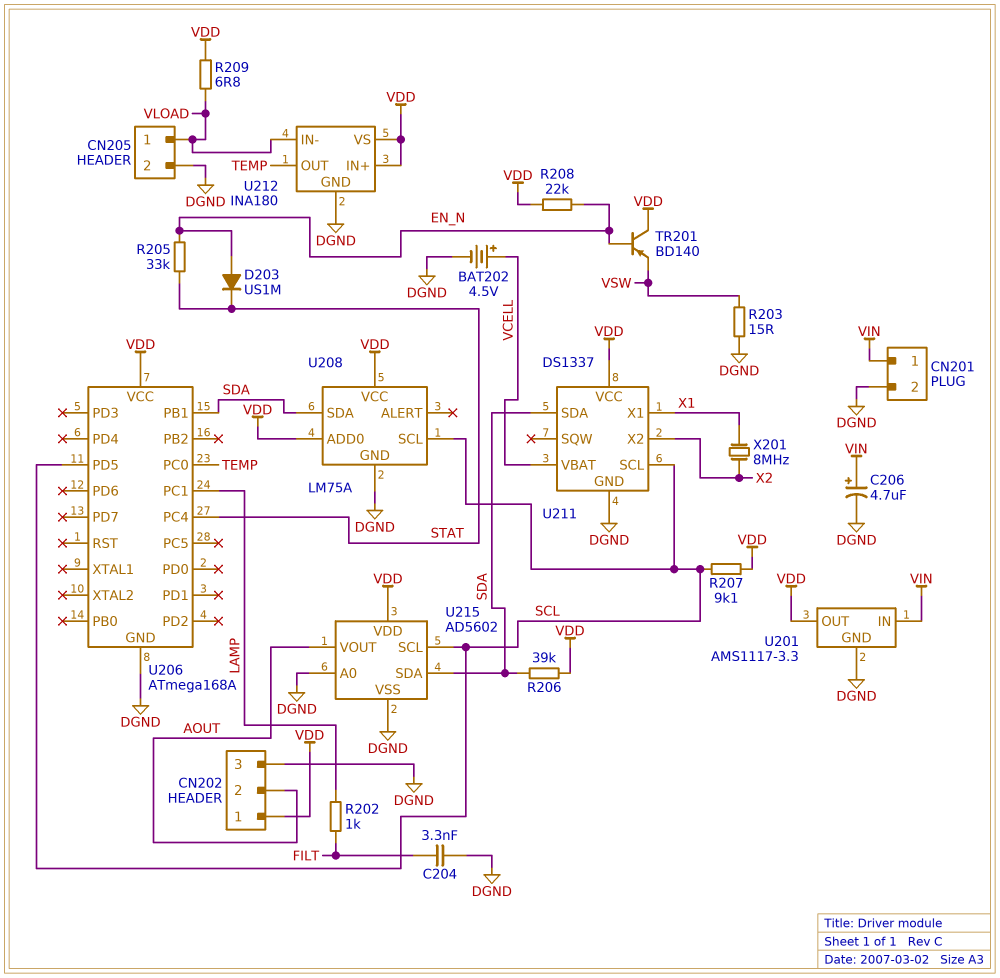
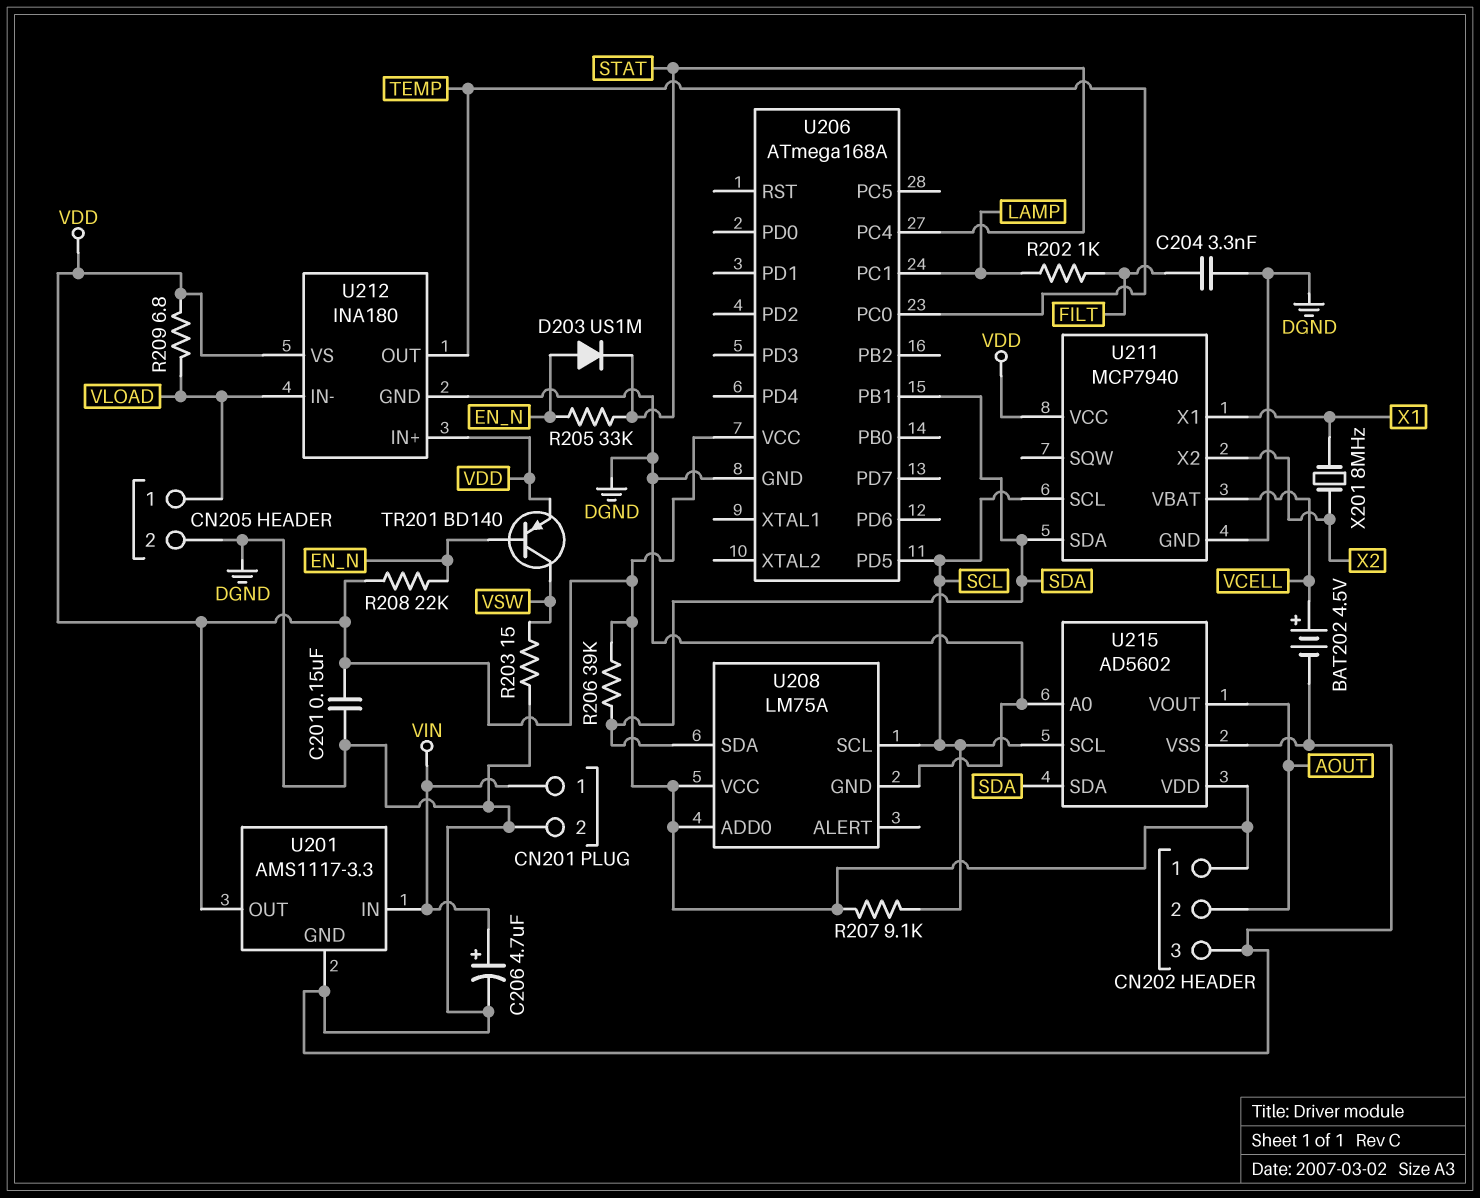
C201: none -> 150nF (DGND, VDD)
TR201: PNP BD140 (B EN_N, C VDD, E VSW) -> PNP BD140 (B EN_N, C VSW, E VDD)
U211: DS1337 -> MCP7940

